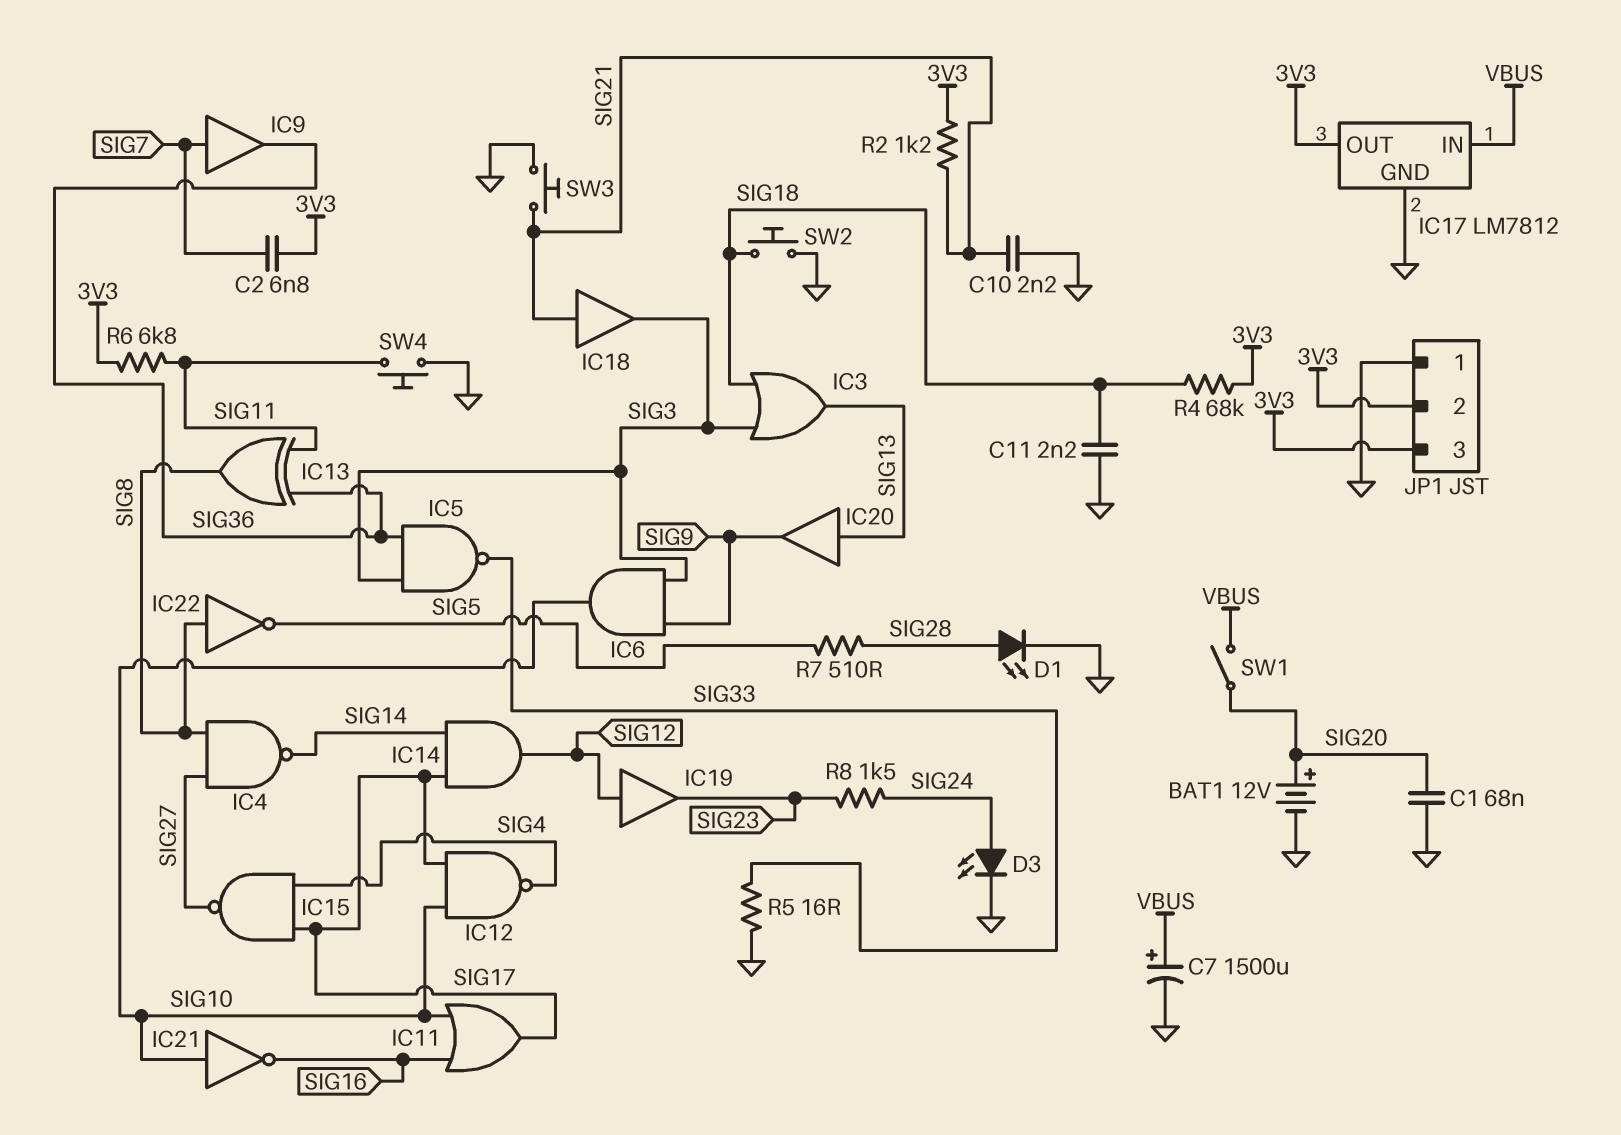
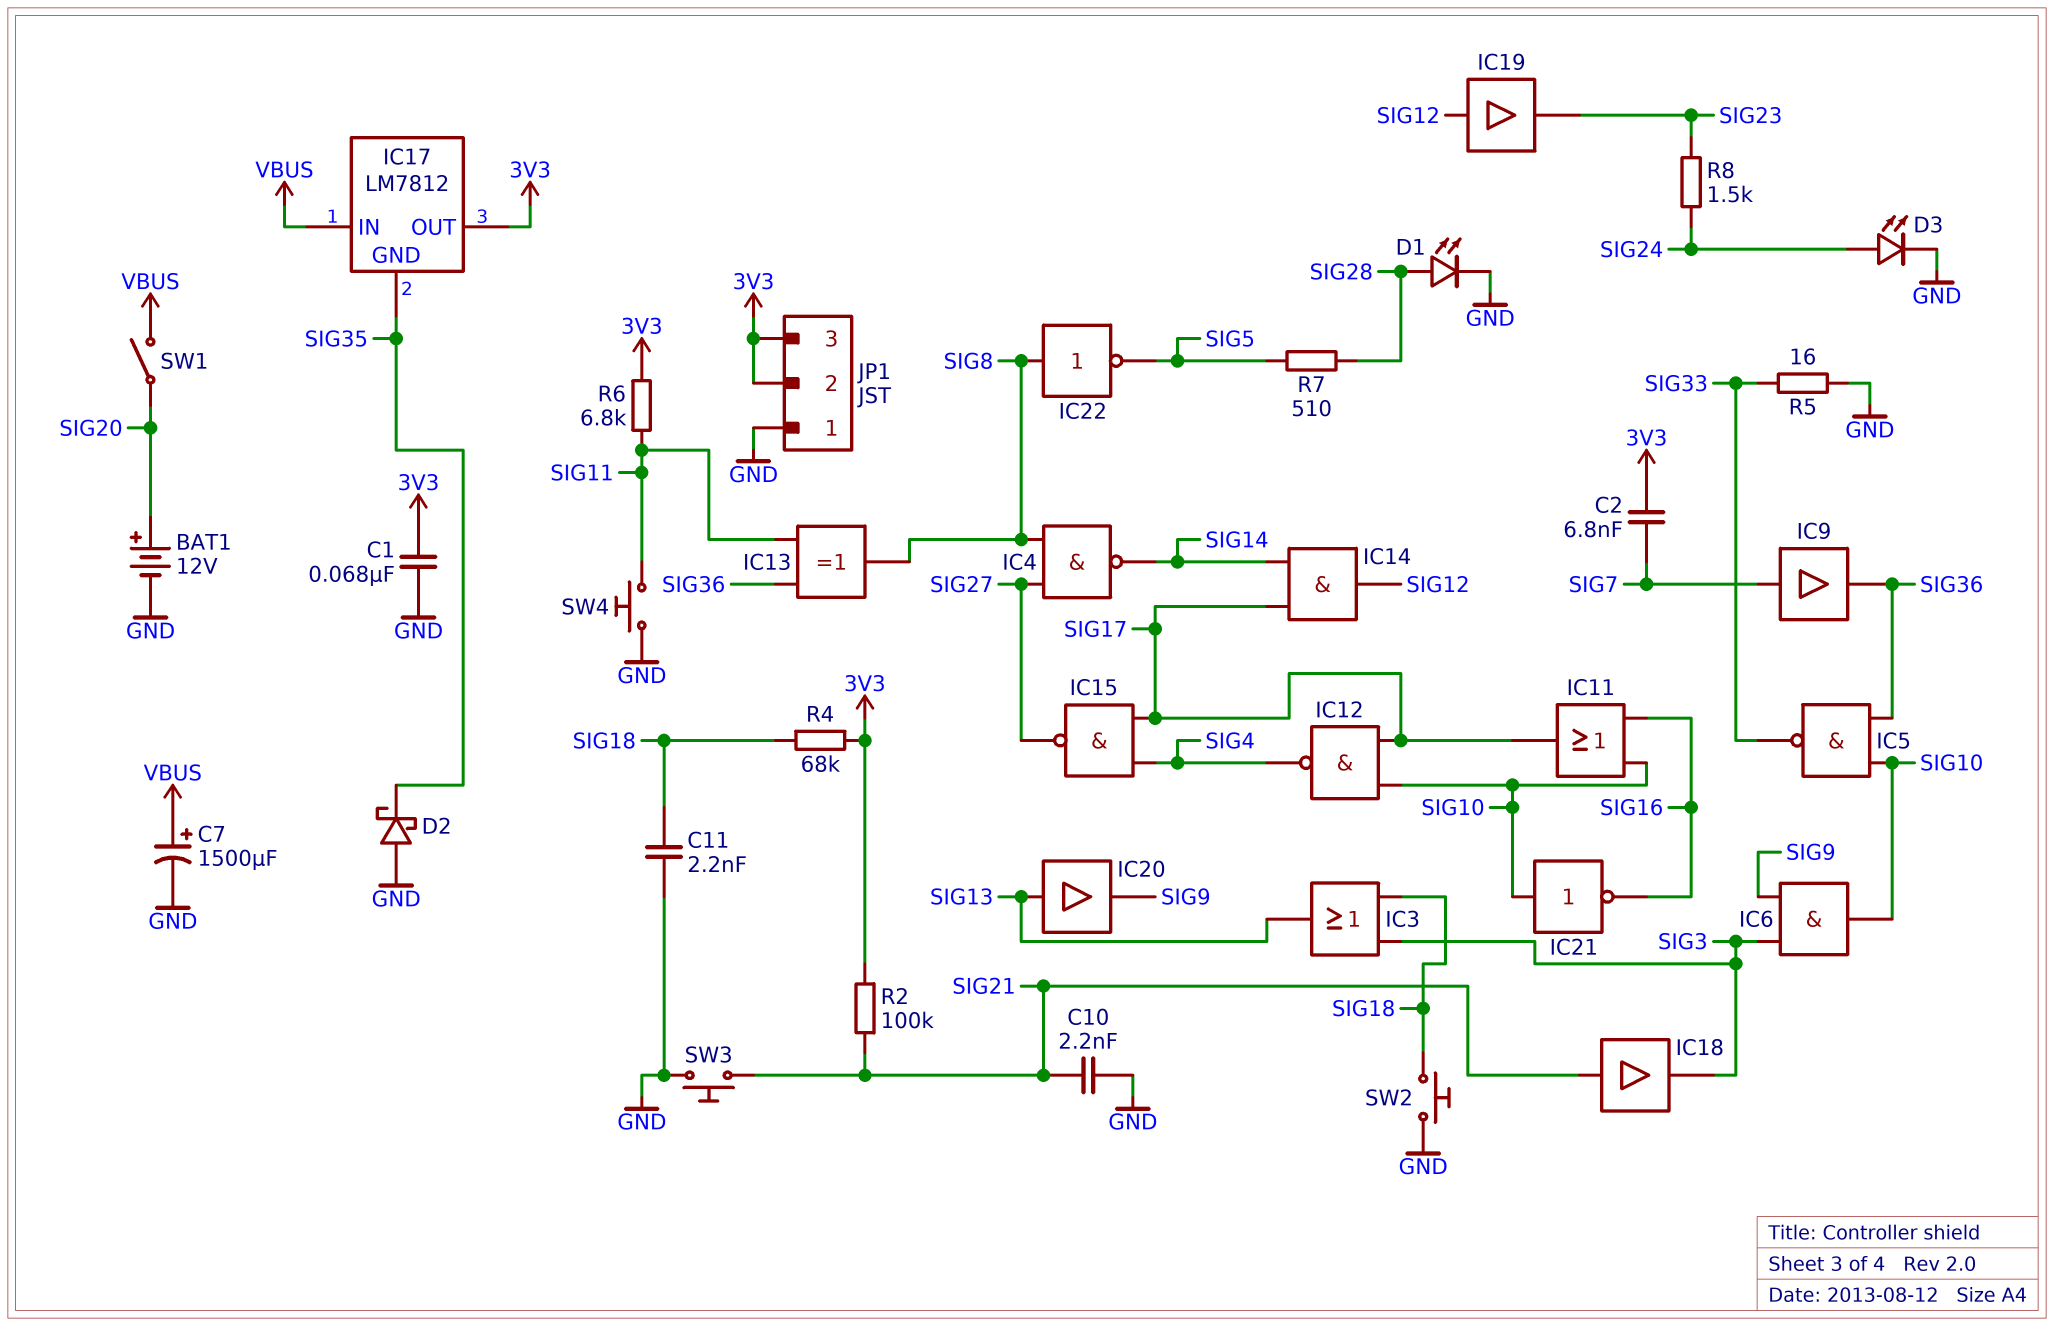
C1: 68nF (GND, SIG20) -> 68nF (3V3, GND)
D2: none -> schottky (A GND, K SIG35)
IC5: NAND (in SIG3, in SIG36, out SIG33) -> NAND (in SIG10, in SIG36, out SIG33)
IC17 pin GND: GND -> SIG35
R2: 1.2k (3V3, SIG21) -> 100k (3V3, SIG21)

